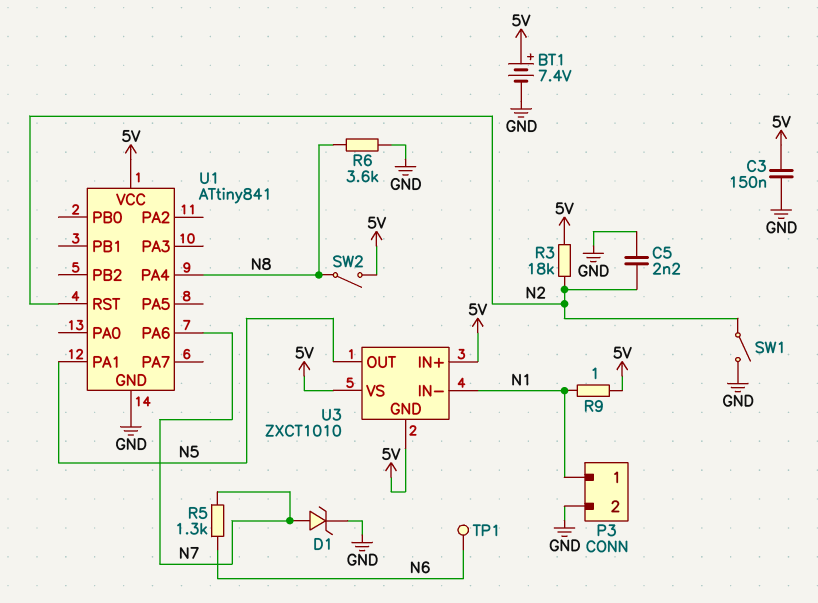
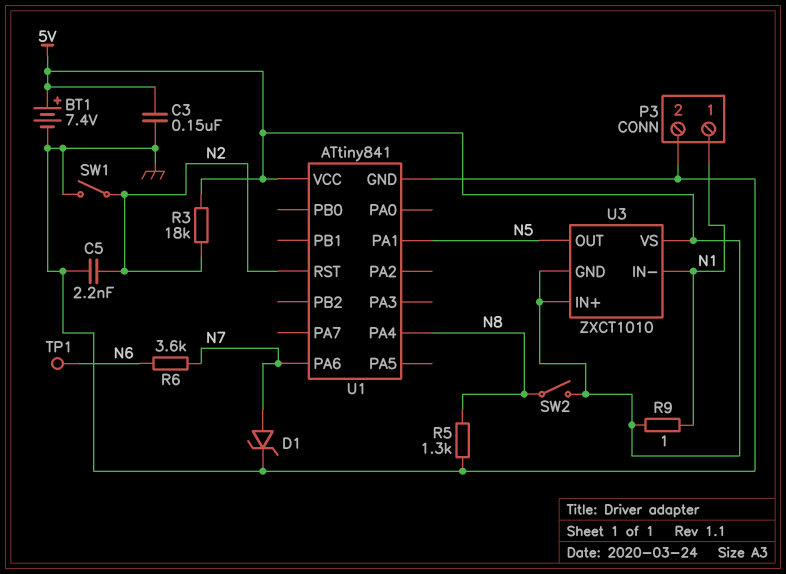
R5: 1.3k (N6, N7) -> 1.3k (GND, N8)
R6: 3.6k (GND, N8) -> 3.6k (N6, N7)

